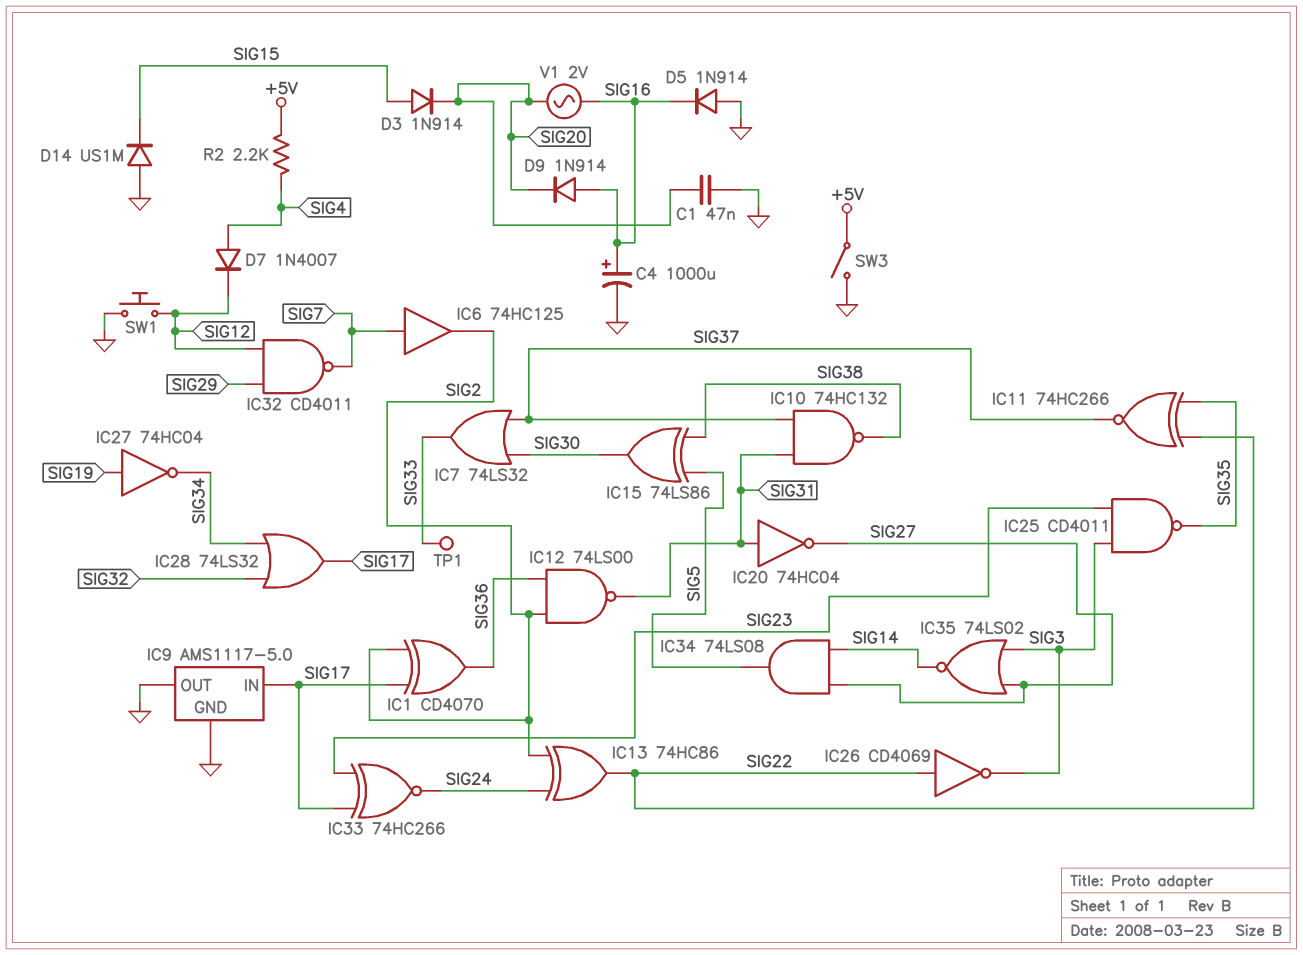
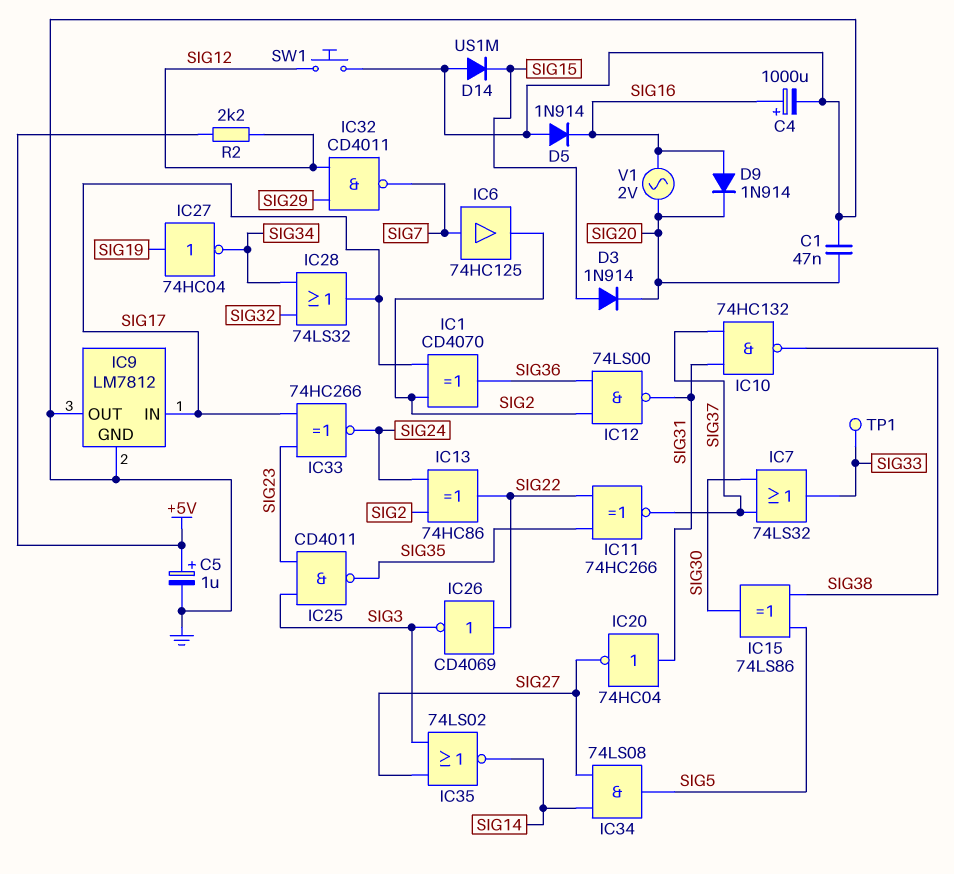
C5: none -> 1uF (plus +5V, minus GND)
D7: diode 1N4007 (A SIG4, K SIG12) -> none
IC9: AMS1117-5.0 -> LM7812
R2: 2.2k (+5V, SIG4) -> 2.2k (+5V, SIG12)
SW3: switch (+5V, GND) -> none

